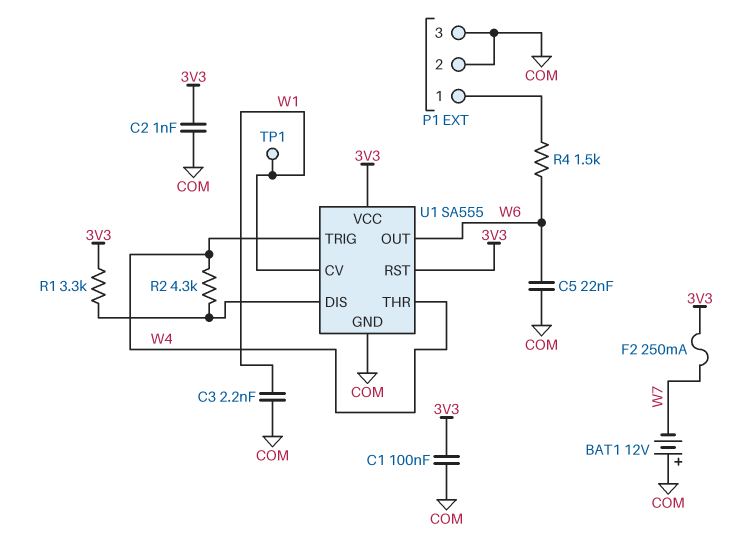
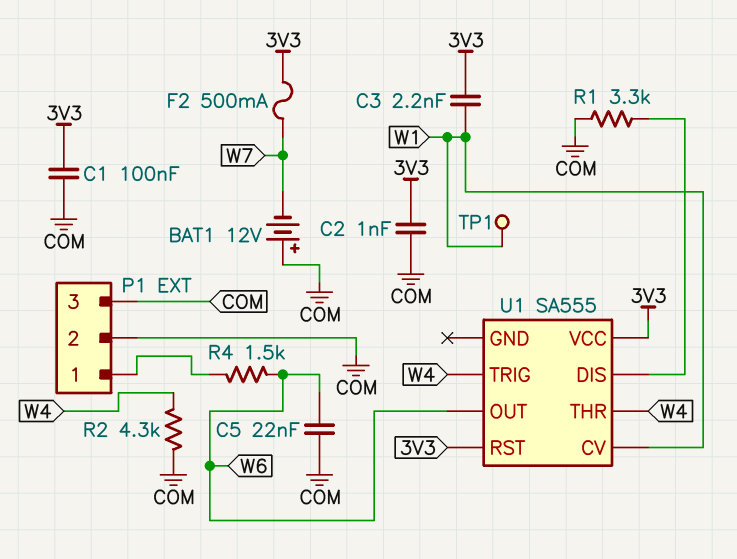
C3: 2.2nF (COM, W1) -> 2.2nF (3V3, W1)
F2: 250mA (3V3, W7) -> 500mA (3V3, W7)
R1: 3.3k (3V3, U1/DIS) -> 3.3k (COM, U1/DIS)
R2: 4.3k (U1/DIS, W4) -> 4.3k (COM, W4)
U1 pin GND: COM -> none

